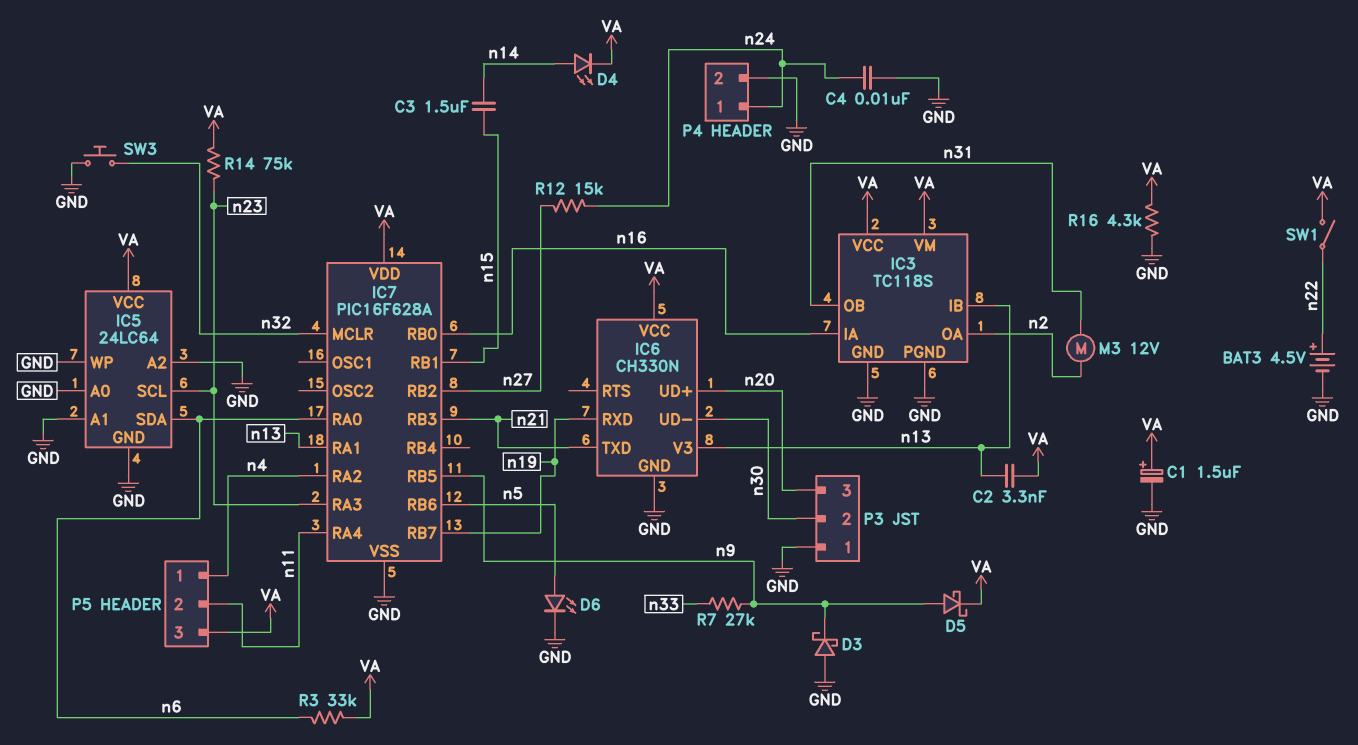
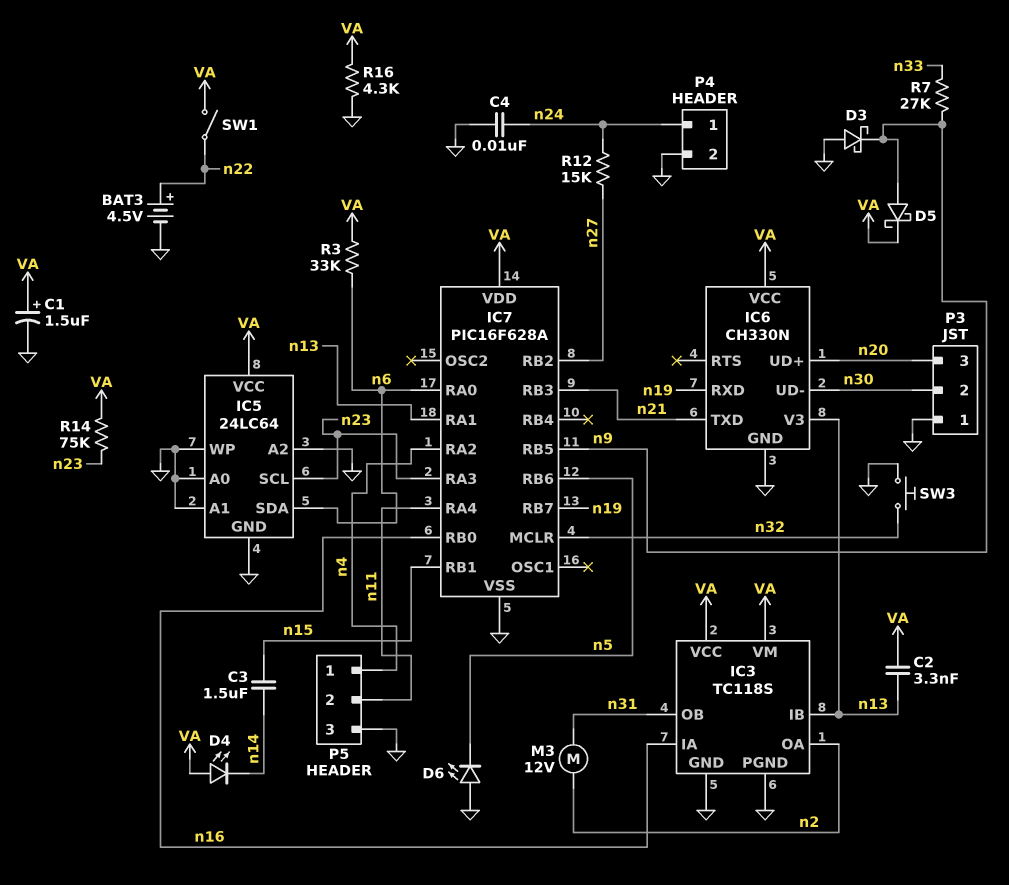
D4: LED (A n14, K VA) -> LED (A VA, K n14)
D6: LED (A n5, K GND) -> LED (A GND, K n5)
P5 pin 3: VA -> GND

